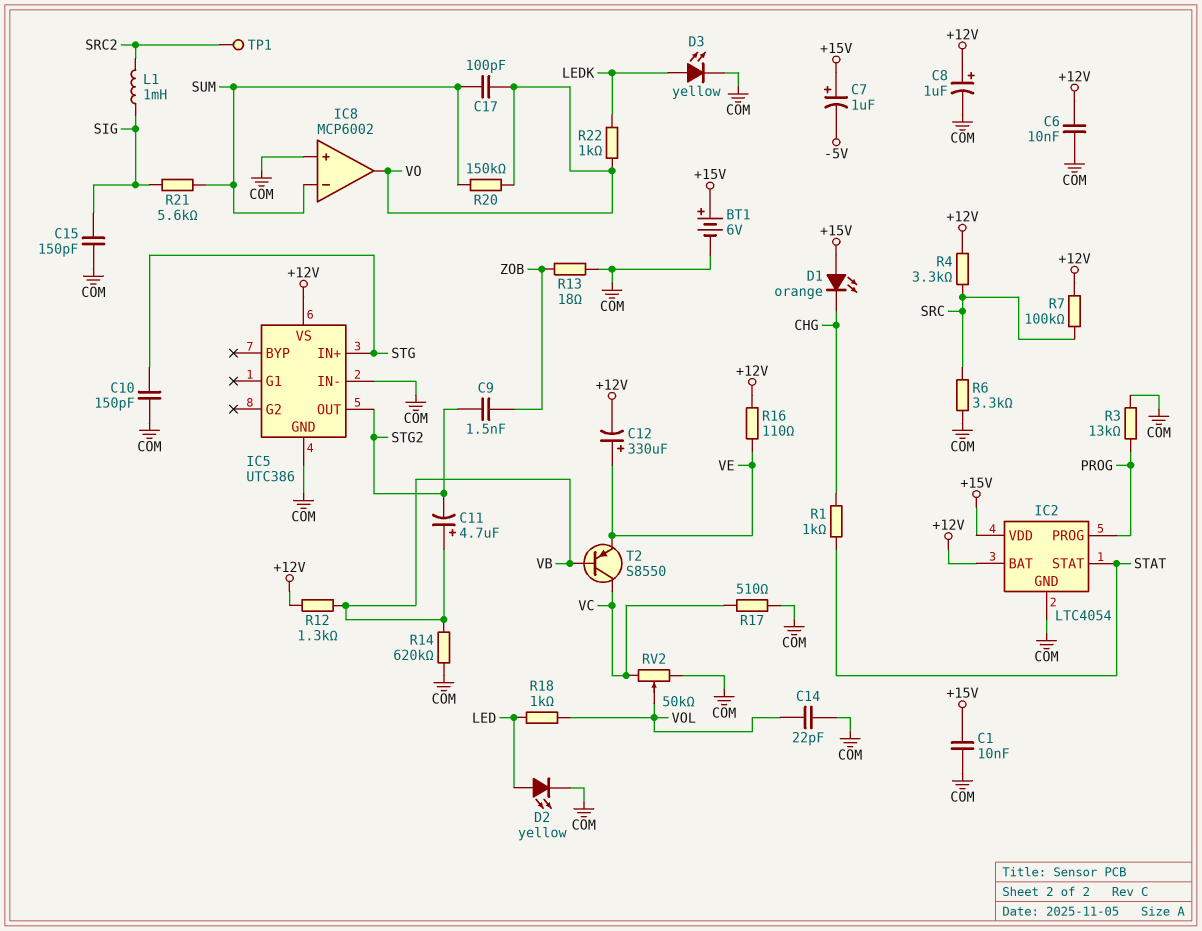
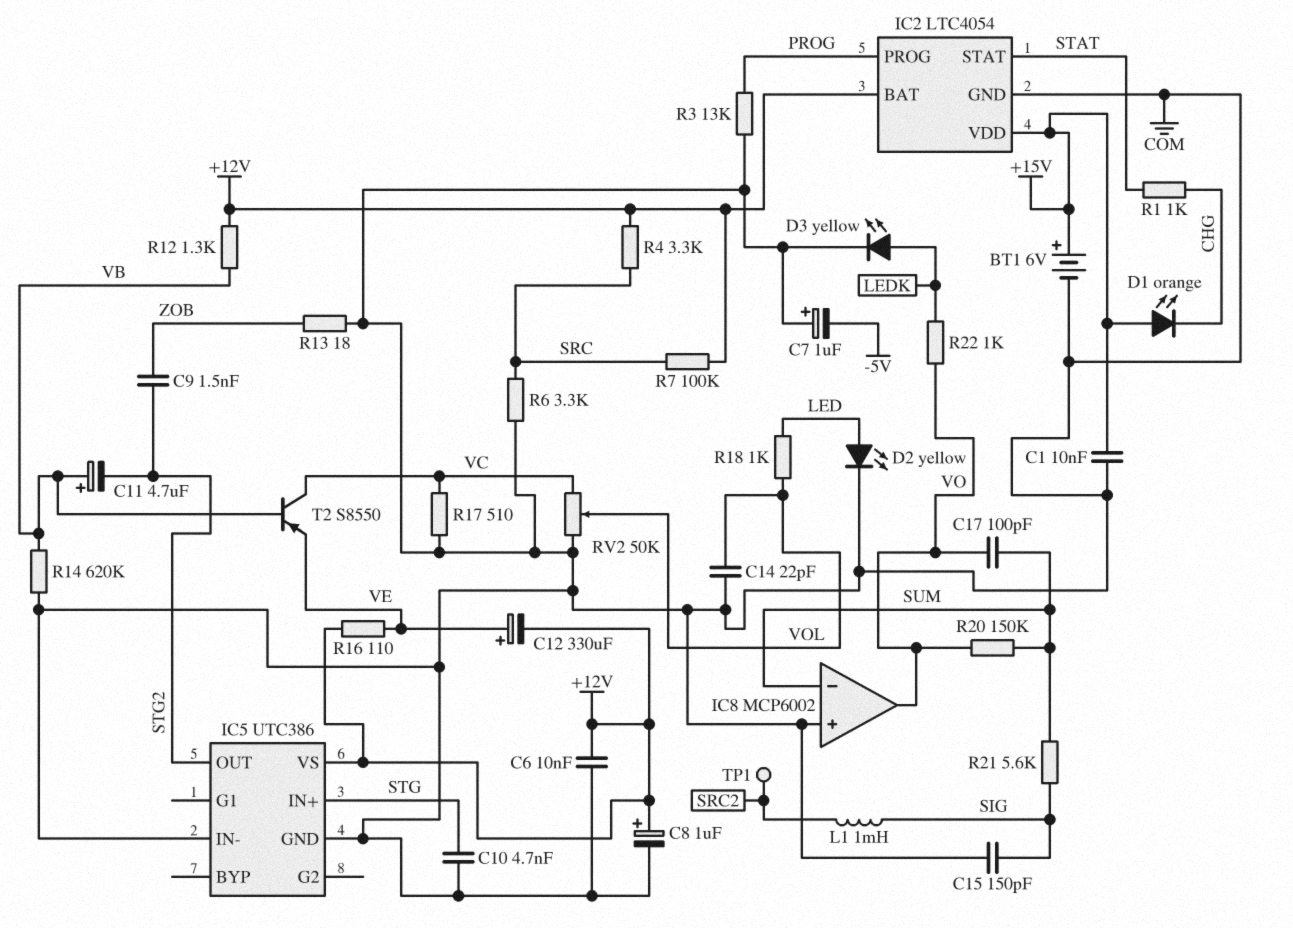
C7: 1uF (plus +15V, minus -5V) -> 1uF (plus COM, minus -5V)
C10: 150pF (COM, STG) -> 4.7nF (COM, STG)

